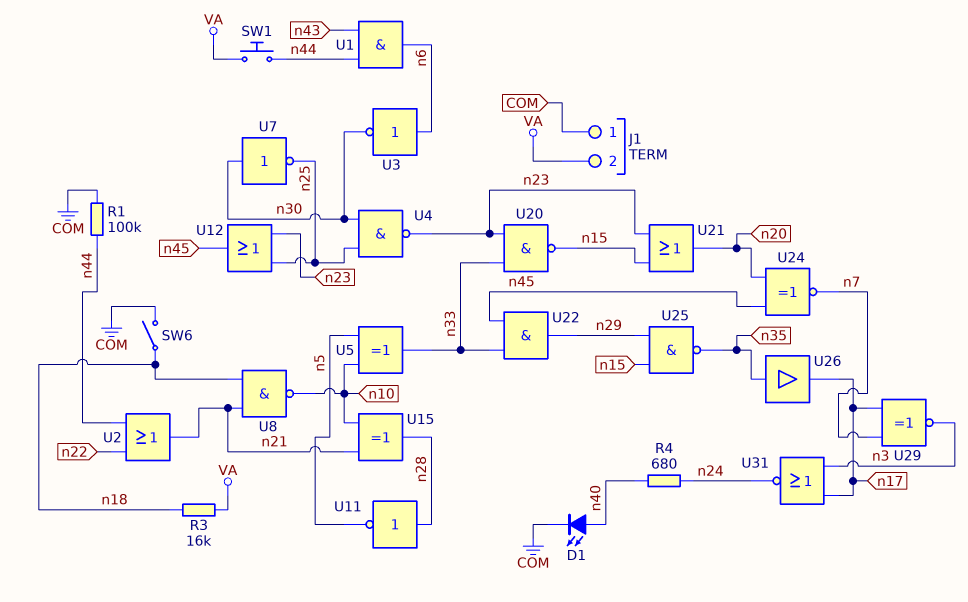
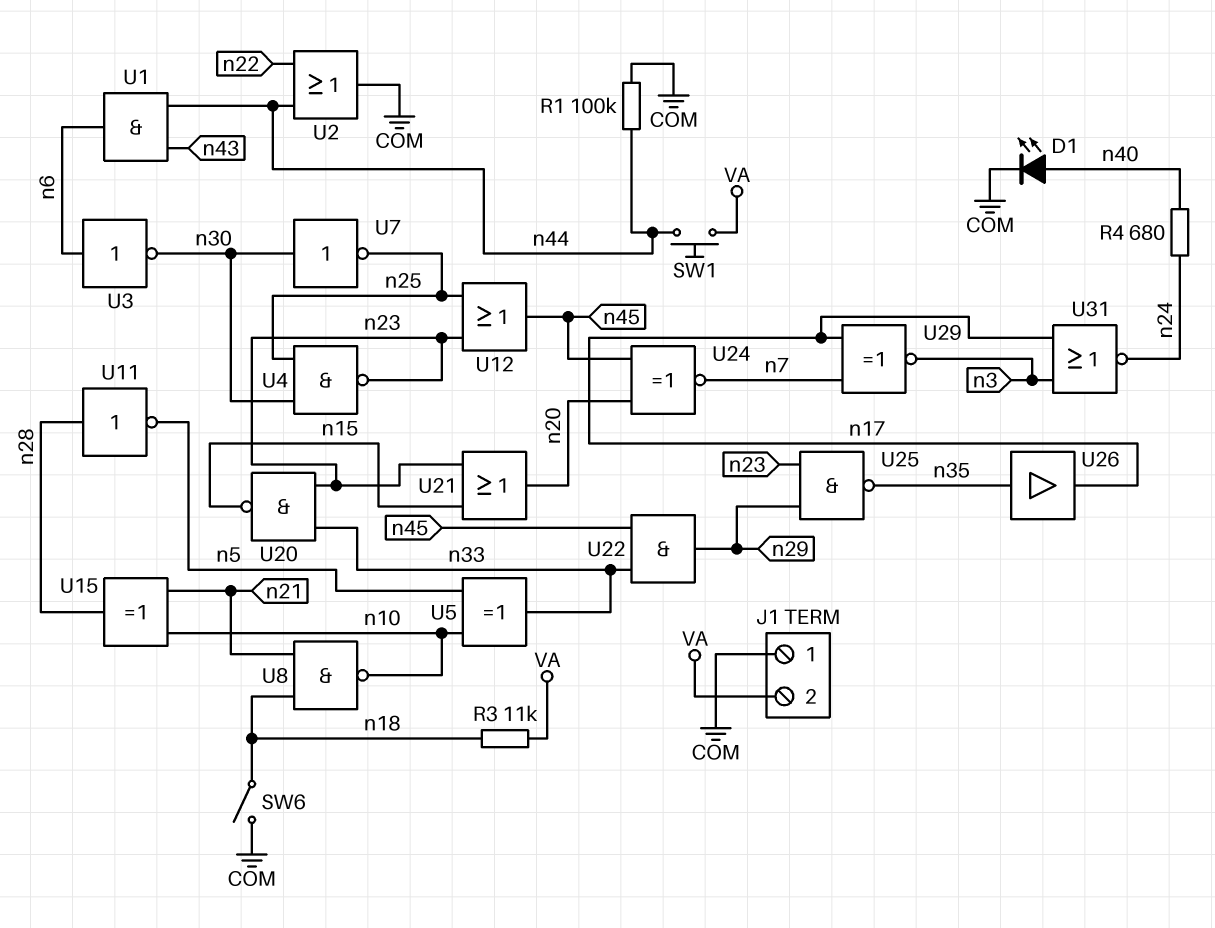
R3: 16k (VA, n18) -> 11k (VA, n18)
U2: OR (in n22, in n44, out n21) -> OR (in n22, in n44, out COM)
U25: NAND (in n15, in n29, out n35) -> NAND (in n23, in n29, out n35)

